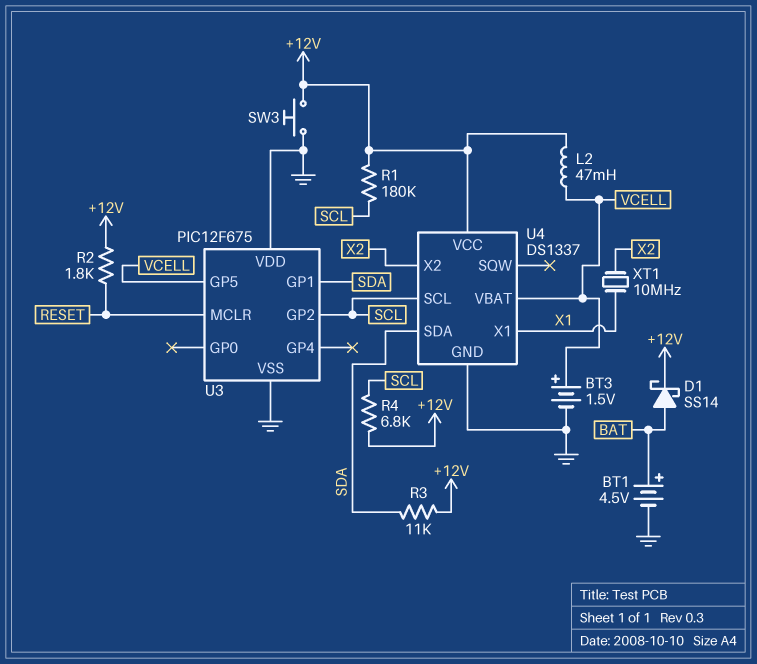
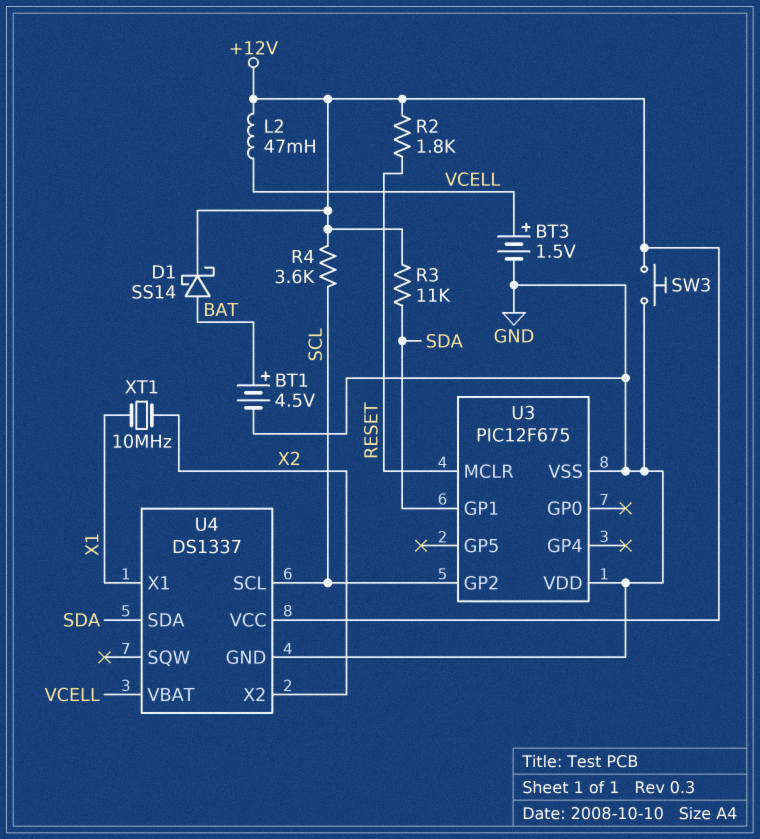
R1: 180k (+12V, SCL) -> none
R4: 6.8k (+12V, SCL) -> 3.6k (+12V, SCL)
U3 pin GP5: VCELL -> none

